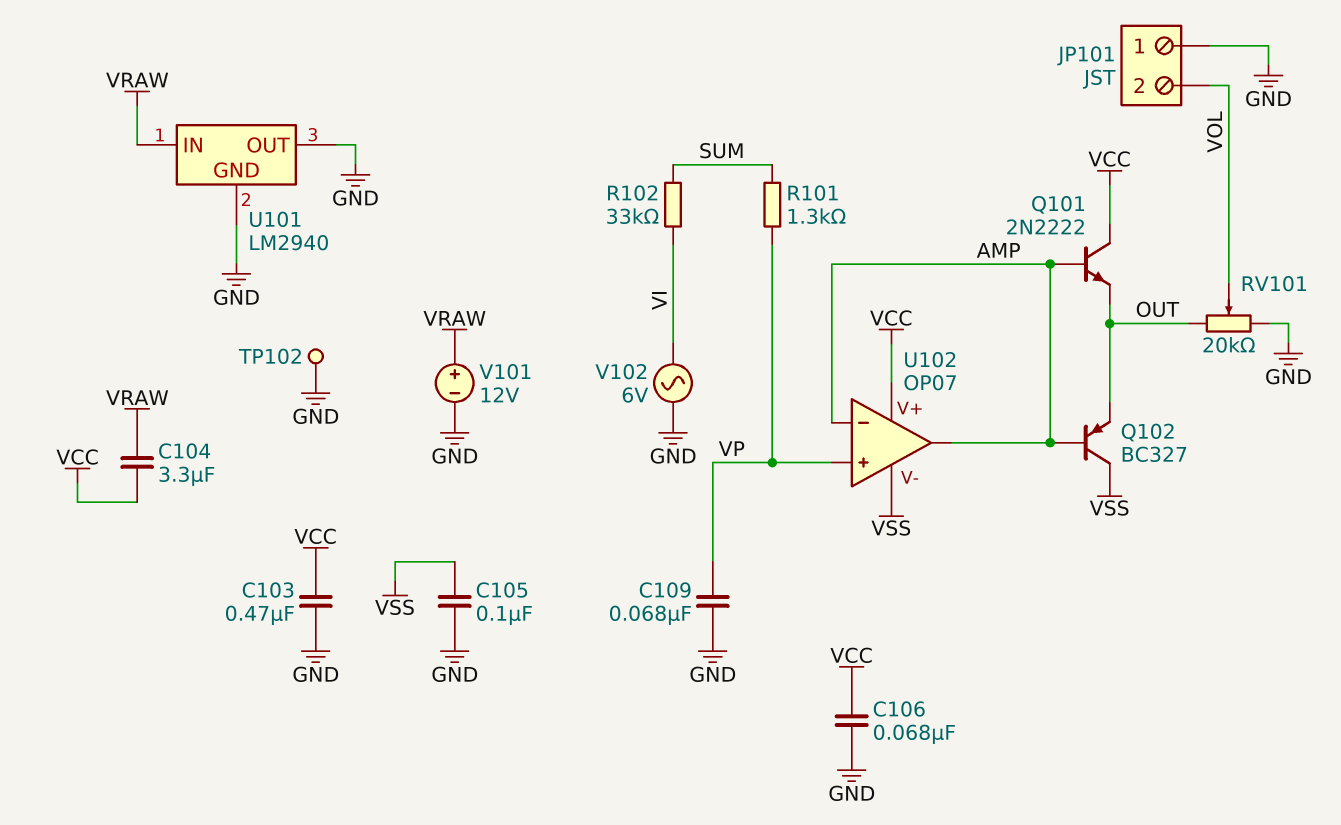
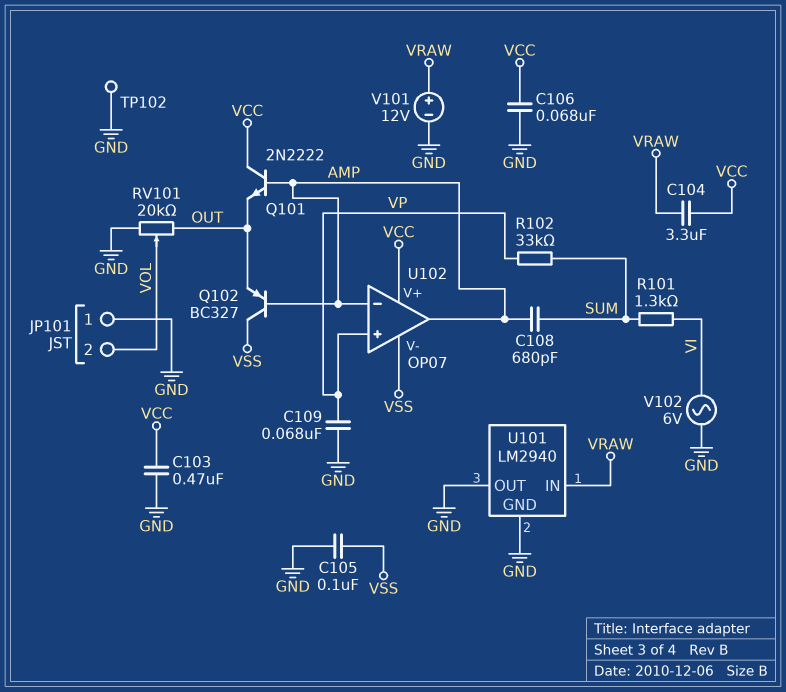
C108: none -> 680pF (AMP, SUM)
R101: 1.3k (SUM, VP) -> 1.3k (SUM, VI)
R102: 33k (SUM, VI) -> 33k (SUM, VP)

